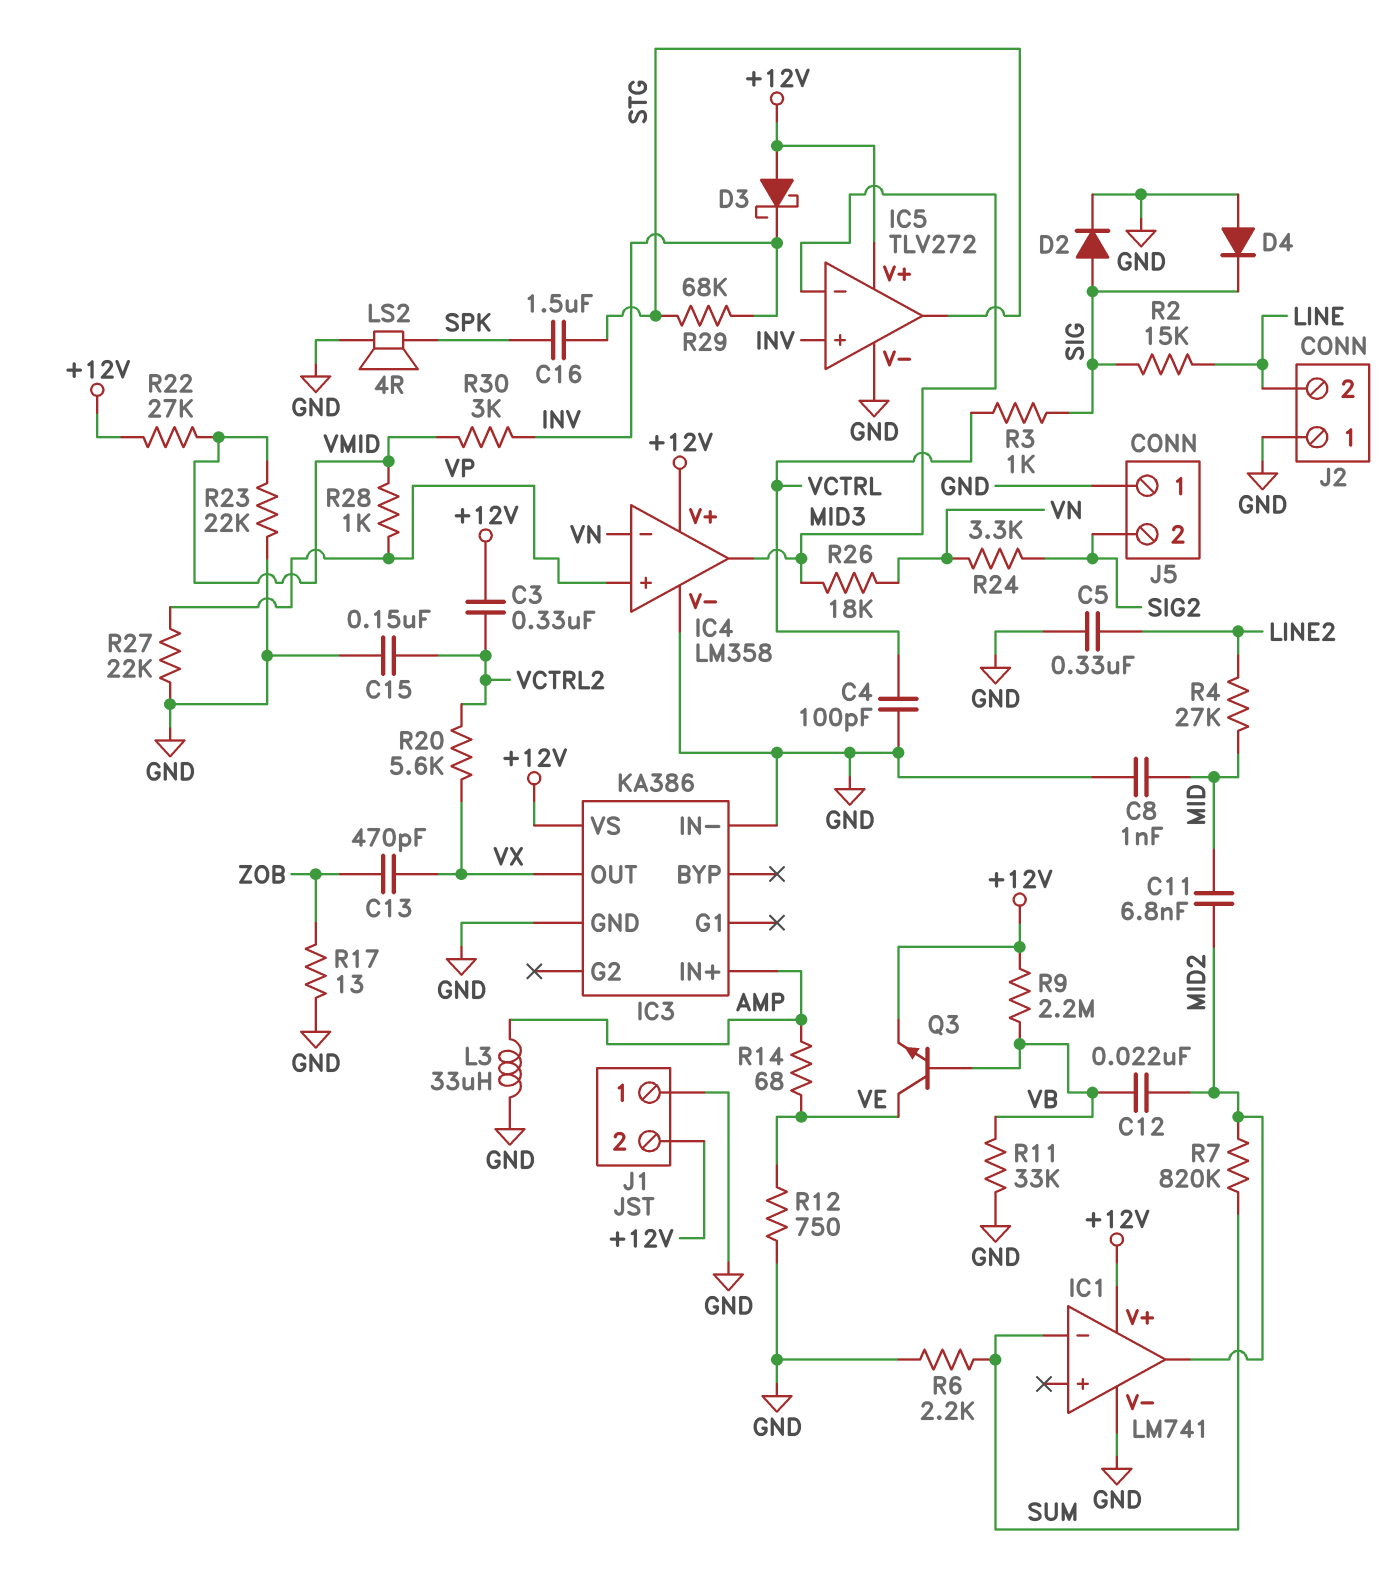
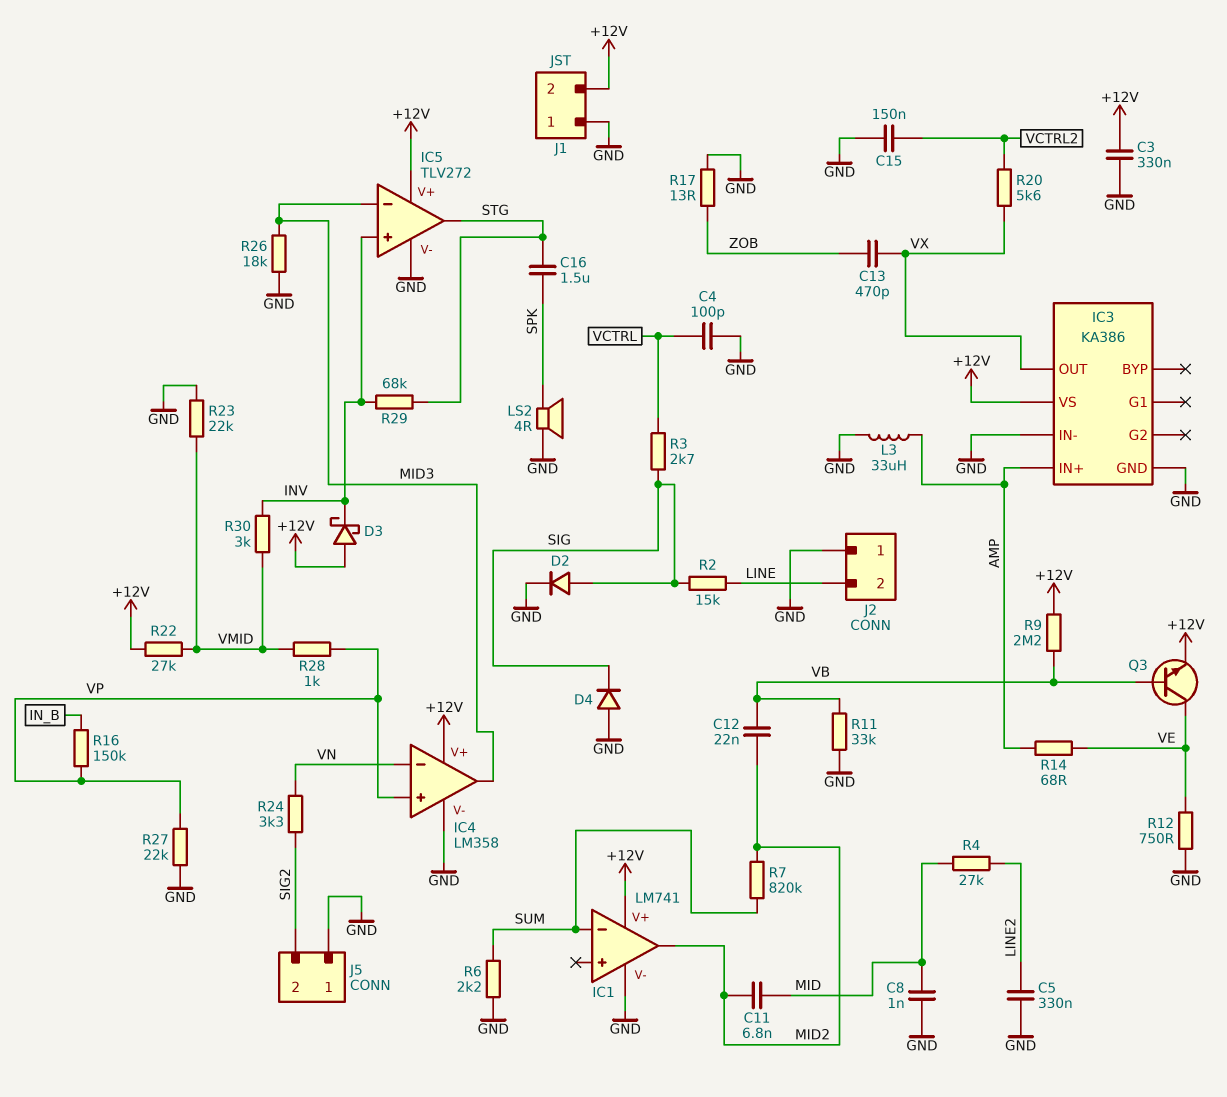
C3: 330nF (+12V, VCTRL2) -> 330nF (+12V, GND)
R3: 1k (SIG, VCTRL) -> 2.7k (SIG, VCTRL)
R16: none -> 150k (IN_B, VP)
R26: 18k (MID3, VN) -> 18k (GND, MID3)

